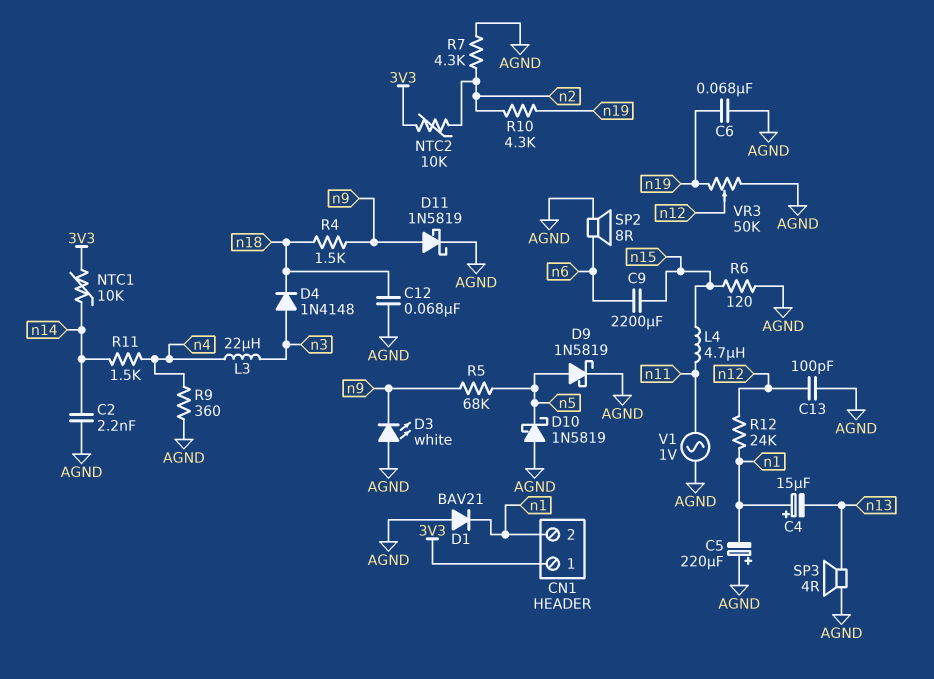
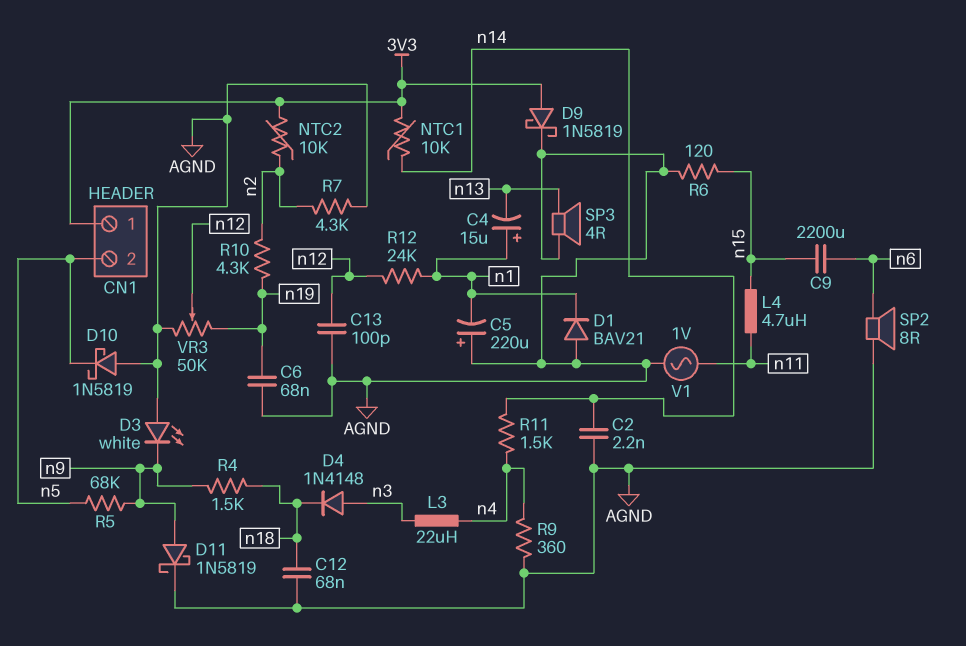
CN1 pin 2: n1 -> n5
D9: schottky 1N5819 (A n5, K AGND) -> schottky 1N5819 (A 3V3, K AGND)

